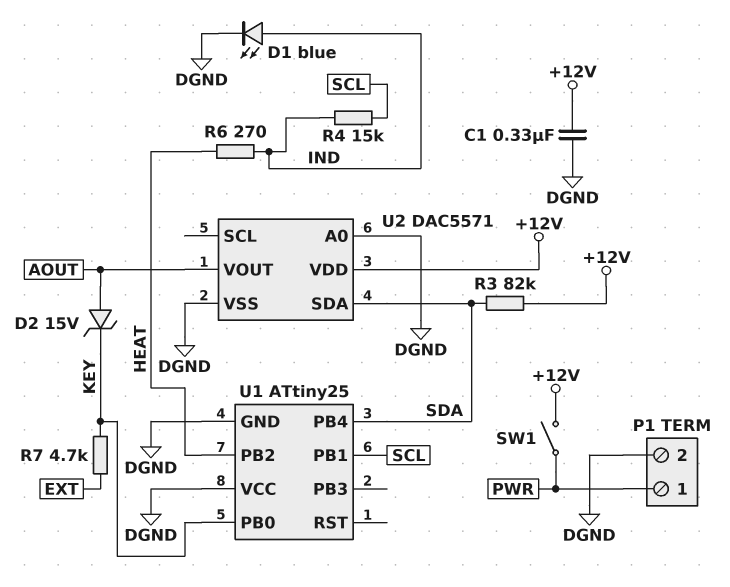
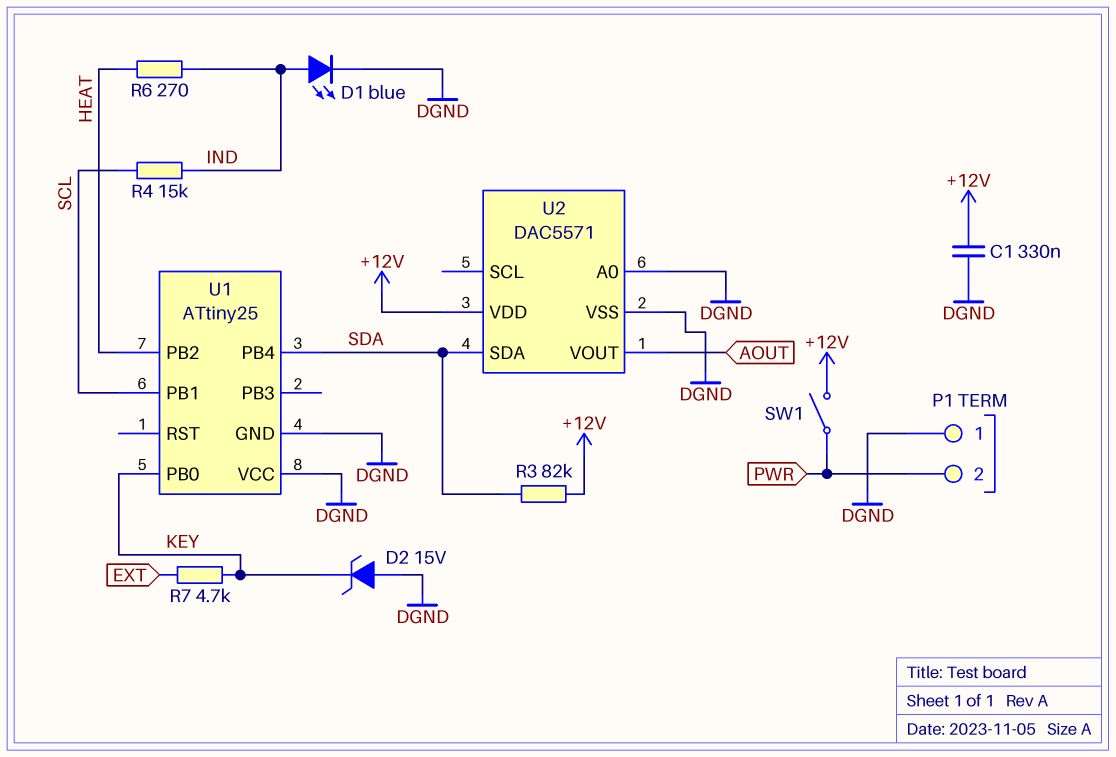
D2: zener 15V (A AOUT, K KEY) -> zener 15V (A DGND, K KEY)
P1 pin 1: PWR -> DGND
P1 pin 2: DGND -> PWR

